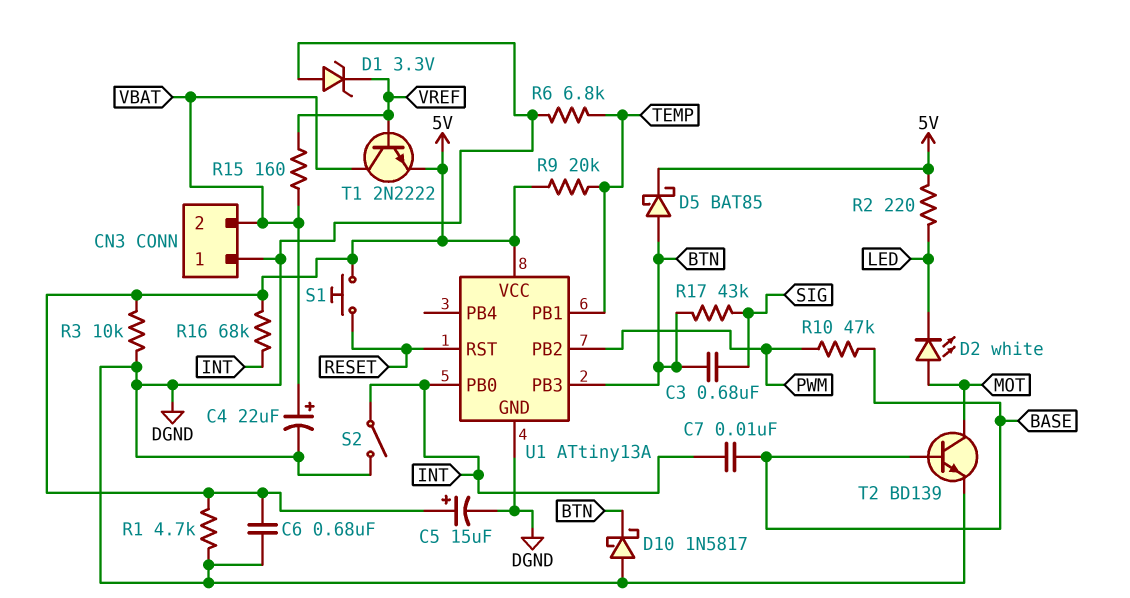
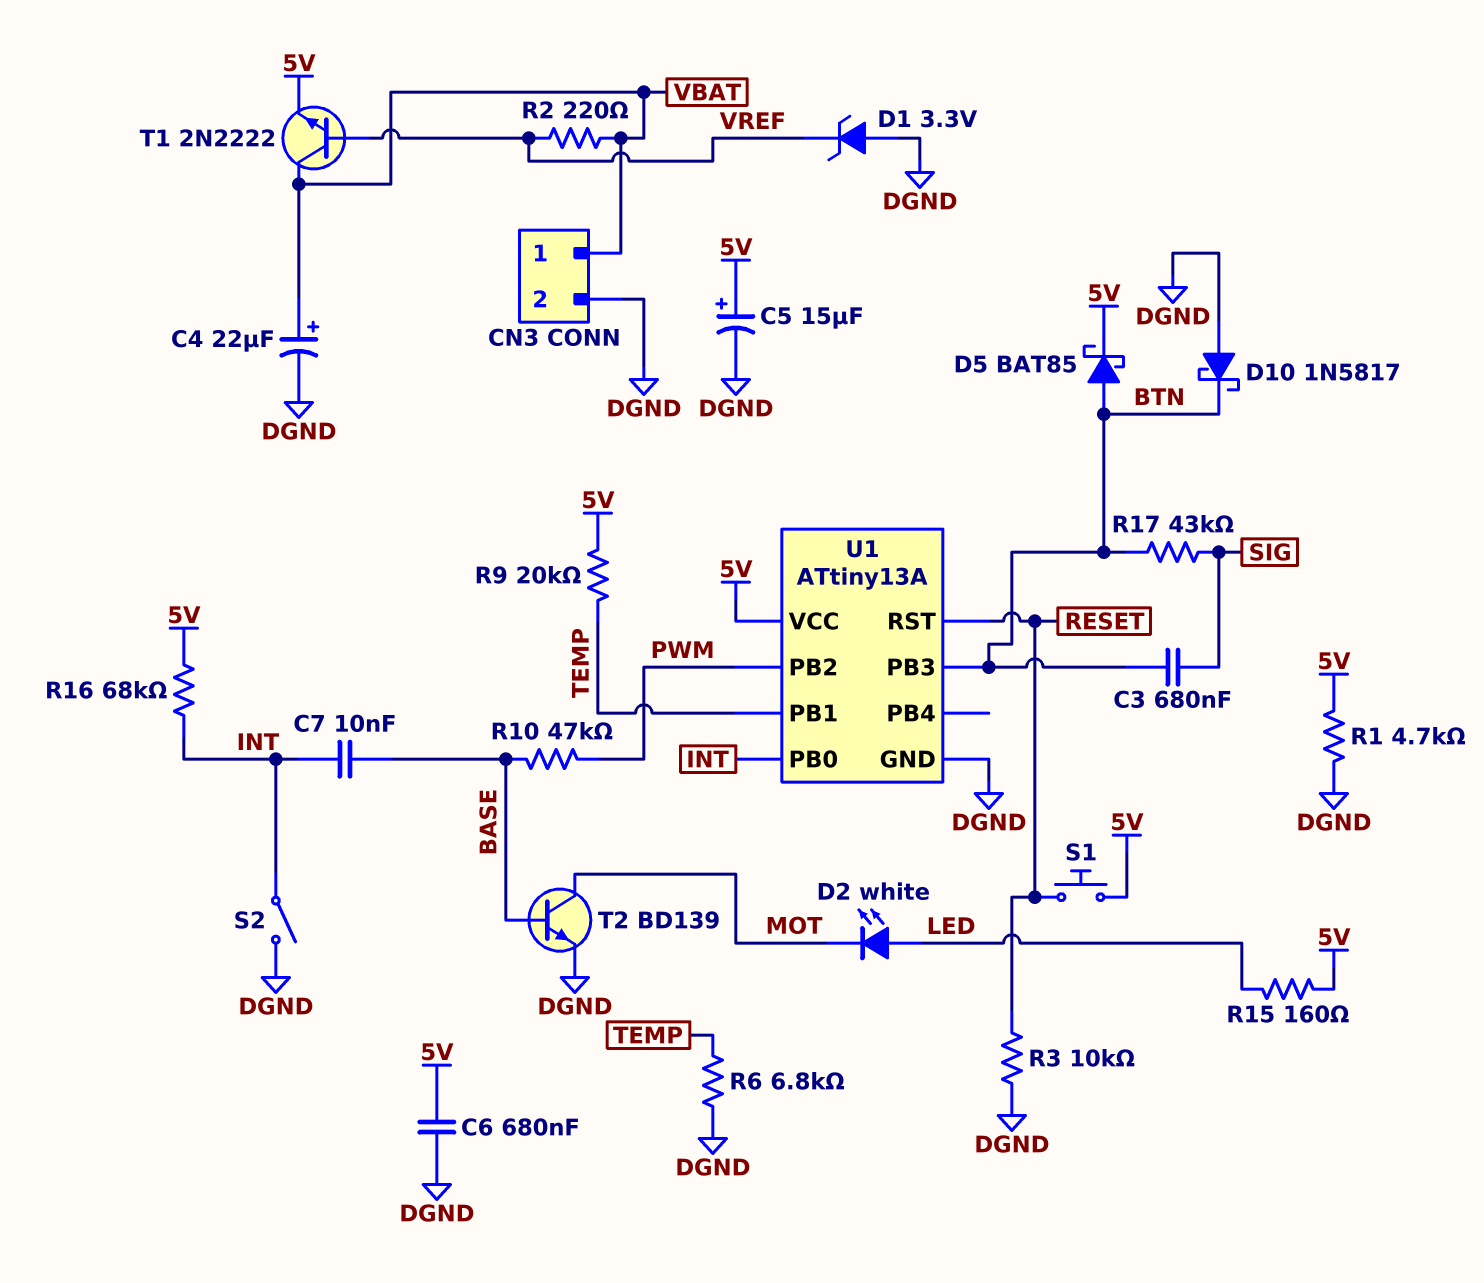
CN3 pin 1: DGND -> VBAT
CN3 pin 2: VBAT -> DGND
D2: LED white (A MOT, K LED) -> LED white (A LED, K MOT)
R2: 220 (5V, LED) -> 220 (VBAT, VREF)
R3: 10k (5V, DGND) -> 10k (DGND, RESET)
R15: 160 (VBAT, VREF) -> 160 (5V, LED)

